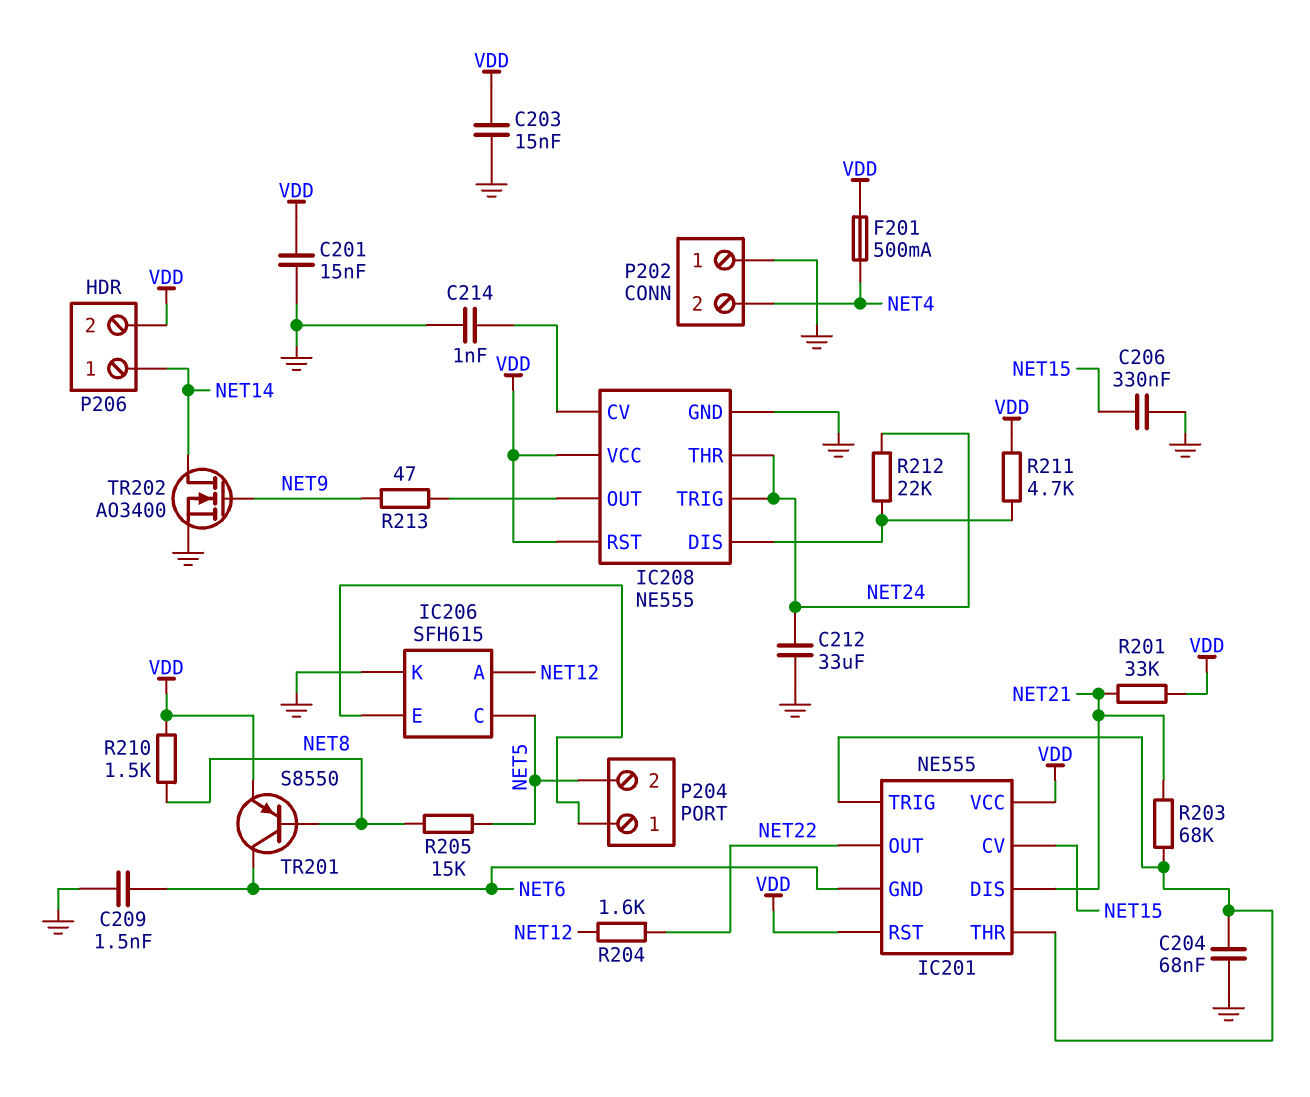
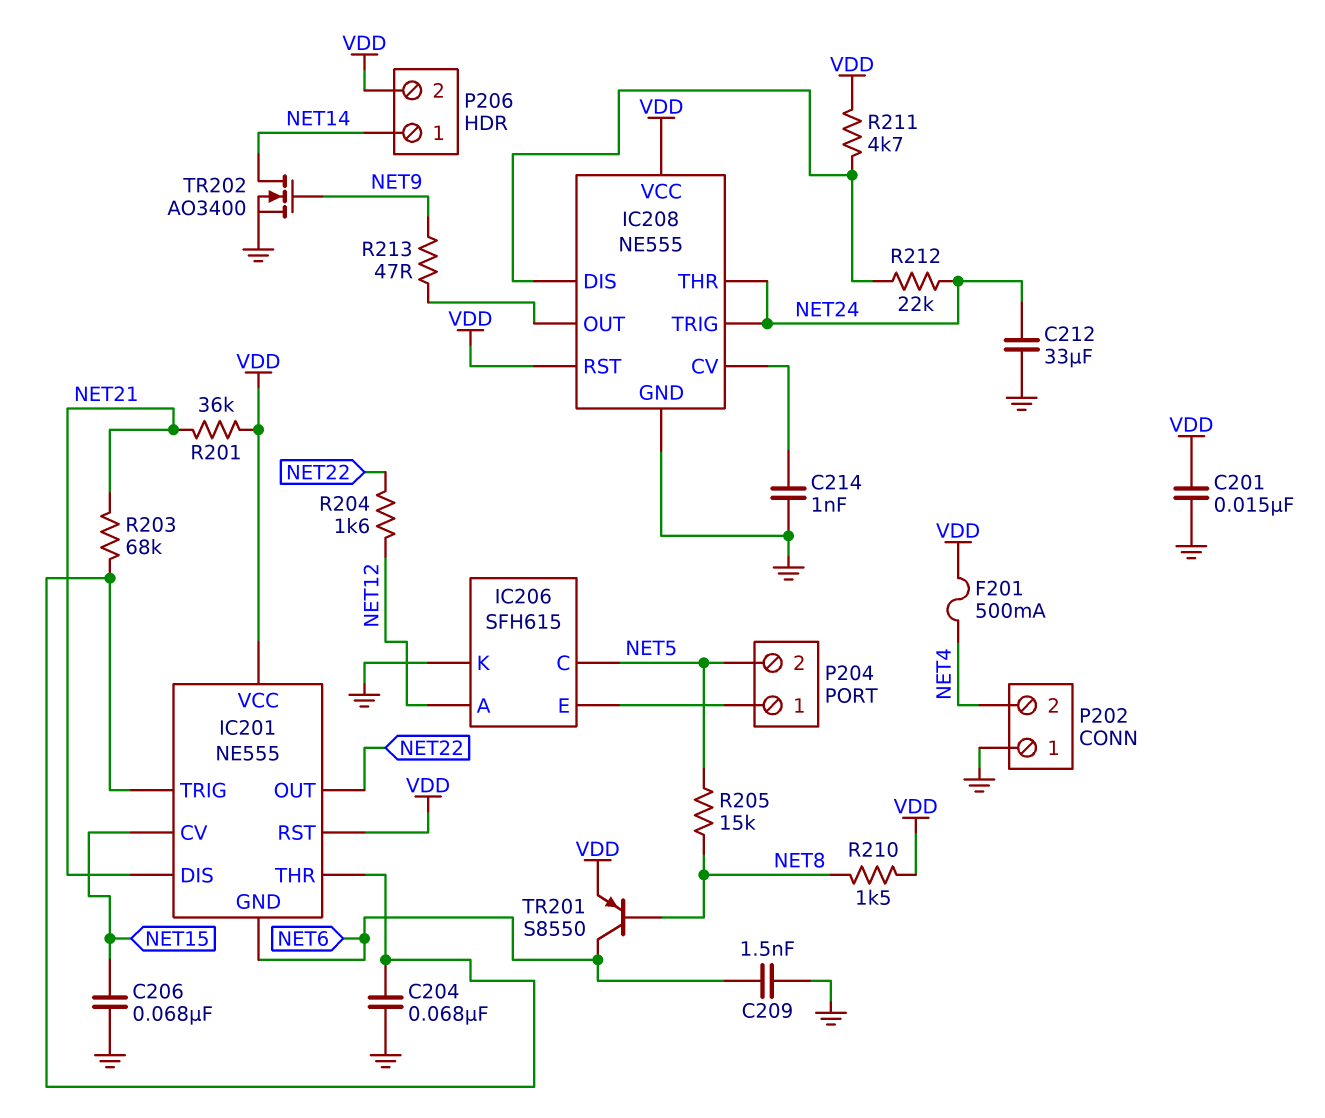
C203: 15nF (GND, VDD) -> none
C206: 330nF (GND, NET15) -> 68nF (GND, NET15)
R201: 33k (NET21, VDD) -> 36k (NET21, VDD)

